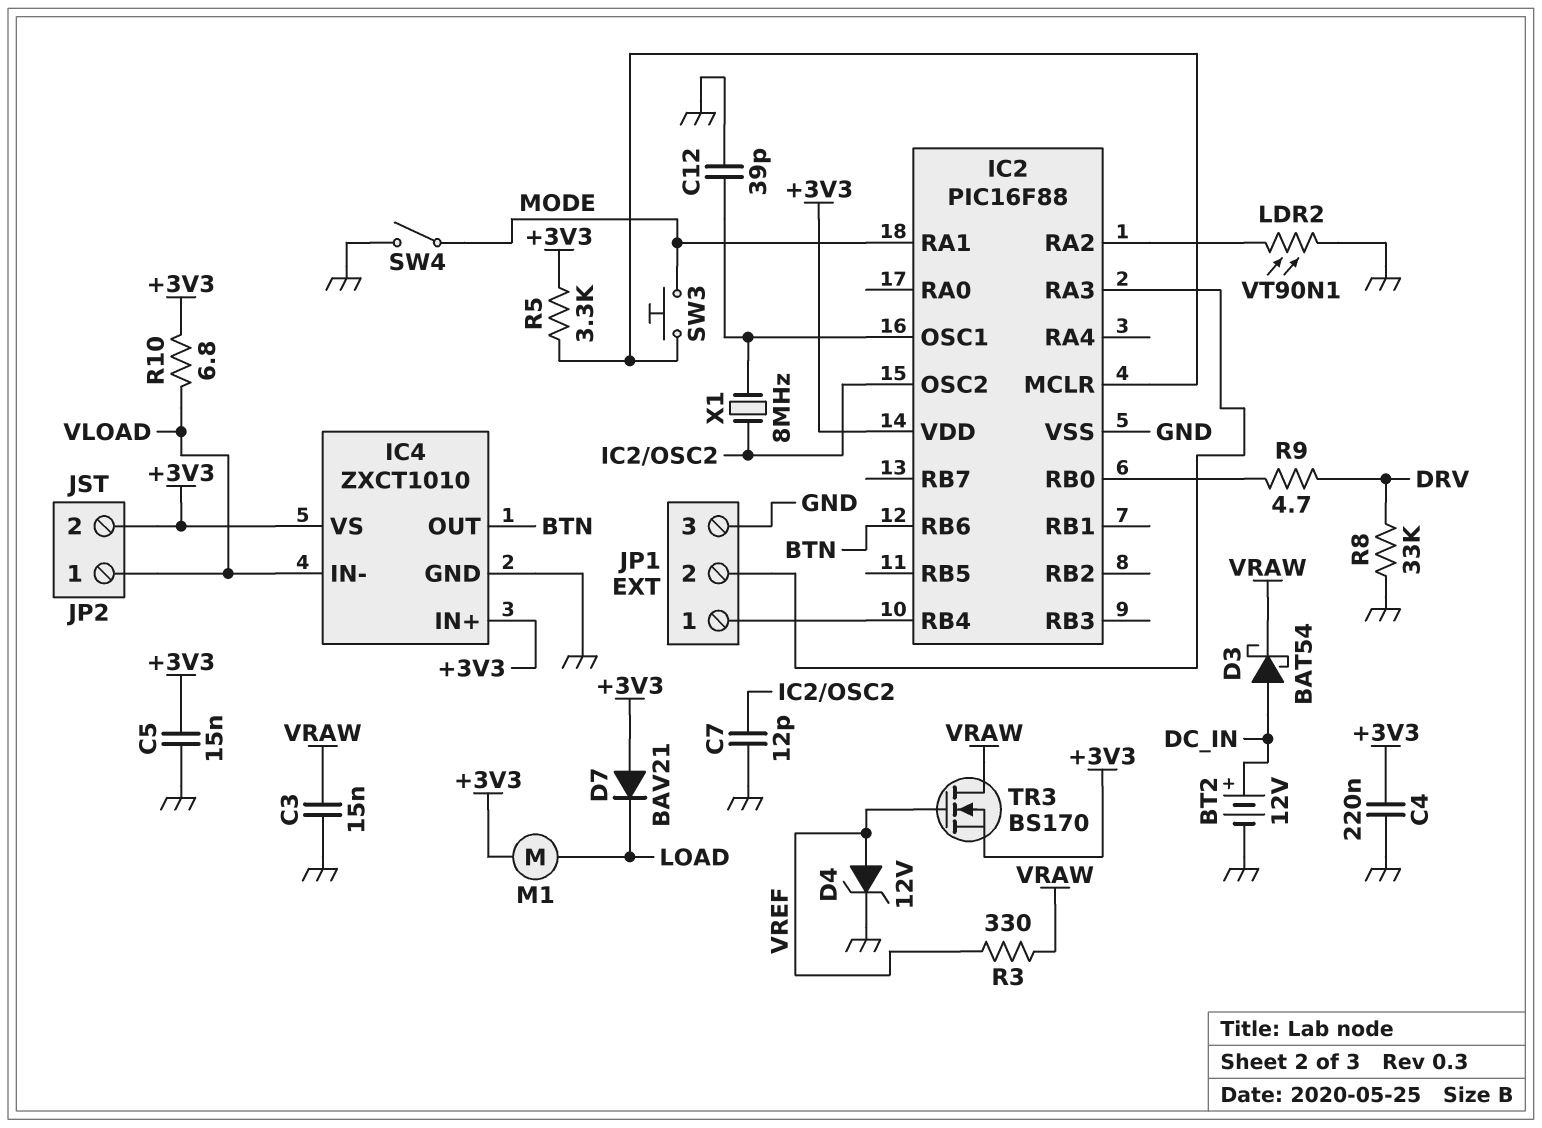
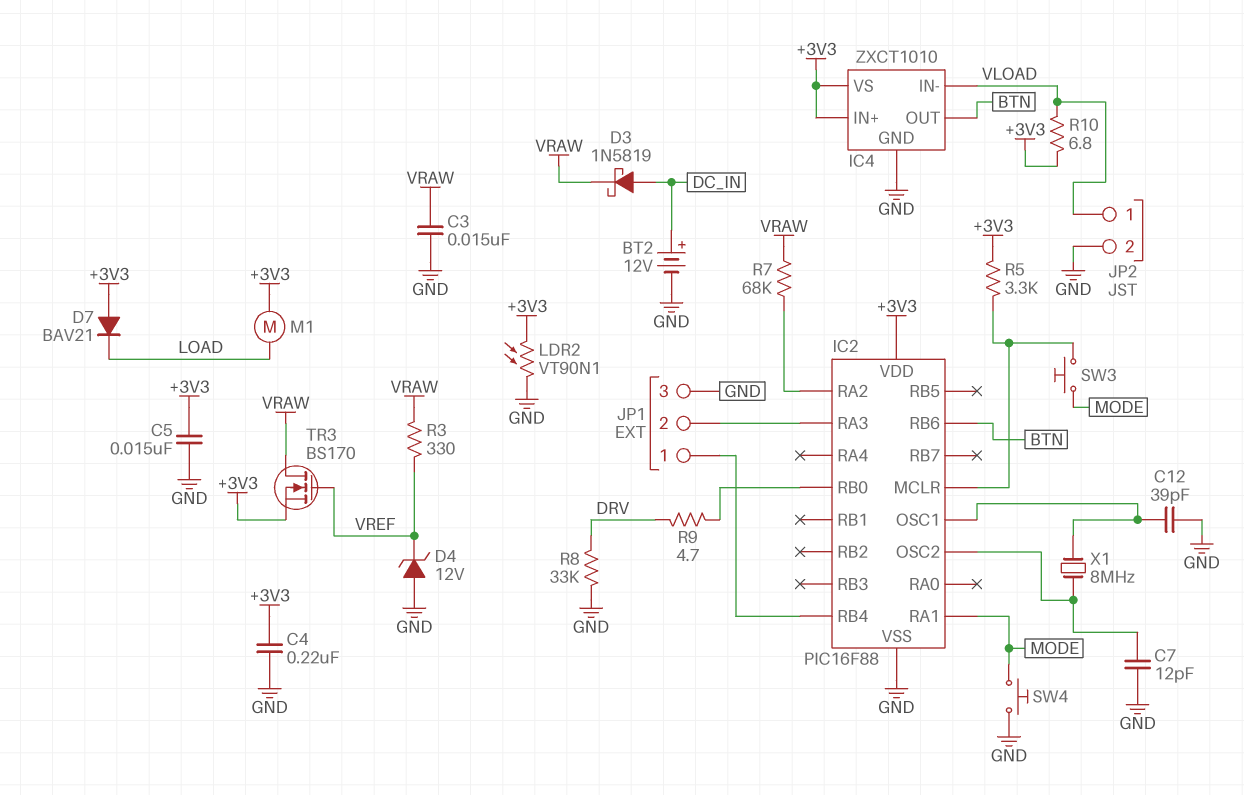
D3: schottky BAT54 (A DC_IN, K VRAW) -> schottky 1N5819 (A DC_IN, K VRAW)
D4: zener 12V (A VREF, K GND) -> zener 12V (A GND, K VREF)
JP2 pin 2: +3V3 -> GND
LDR2: VT90N1 (GND, IC2/RA2) -> VT90N1 (+3V3, GND)
R7: none -> 68k (IC2/RA2, VRAW)
SW4: switch (GND, MODE) -> button (GND, MODE)

